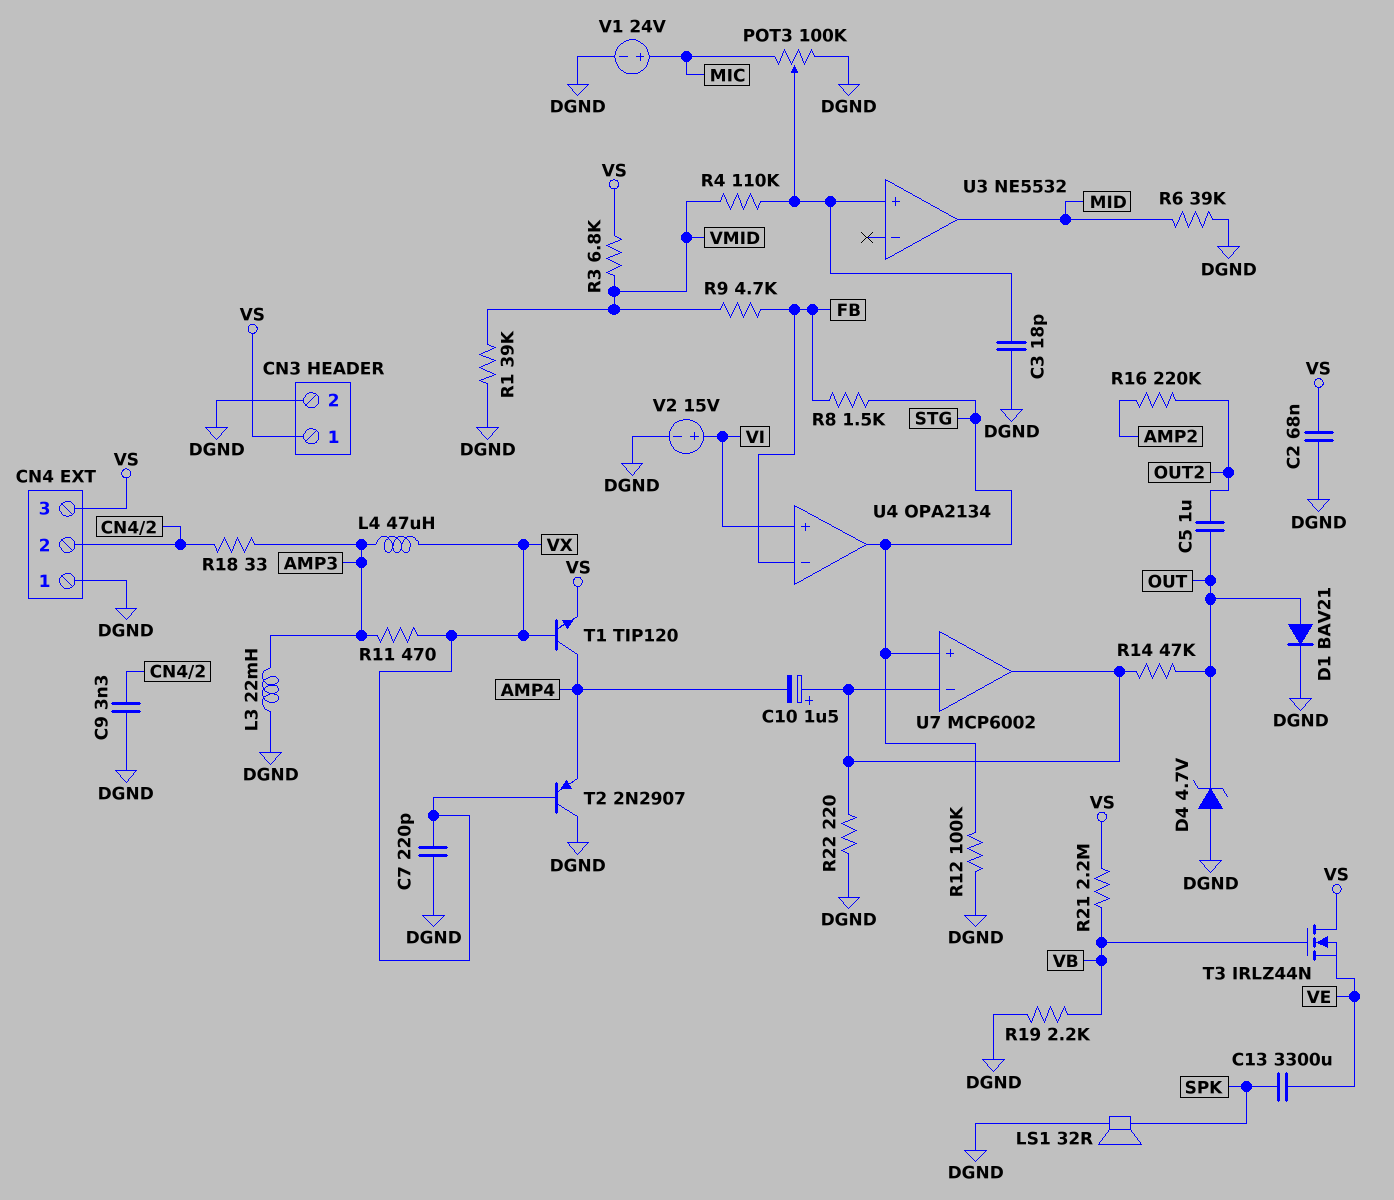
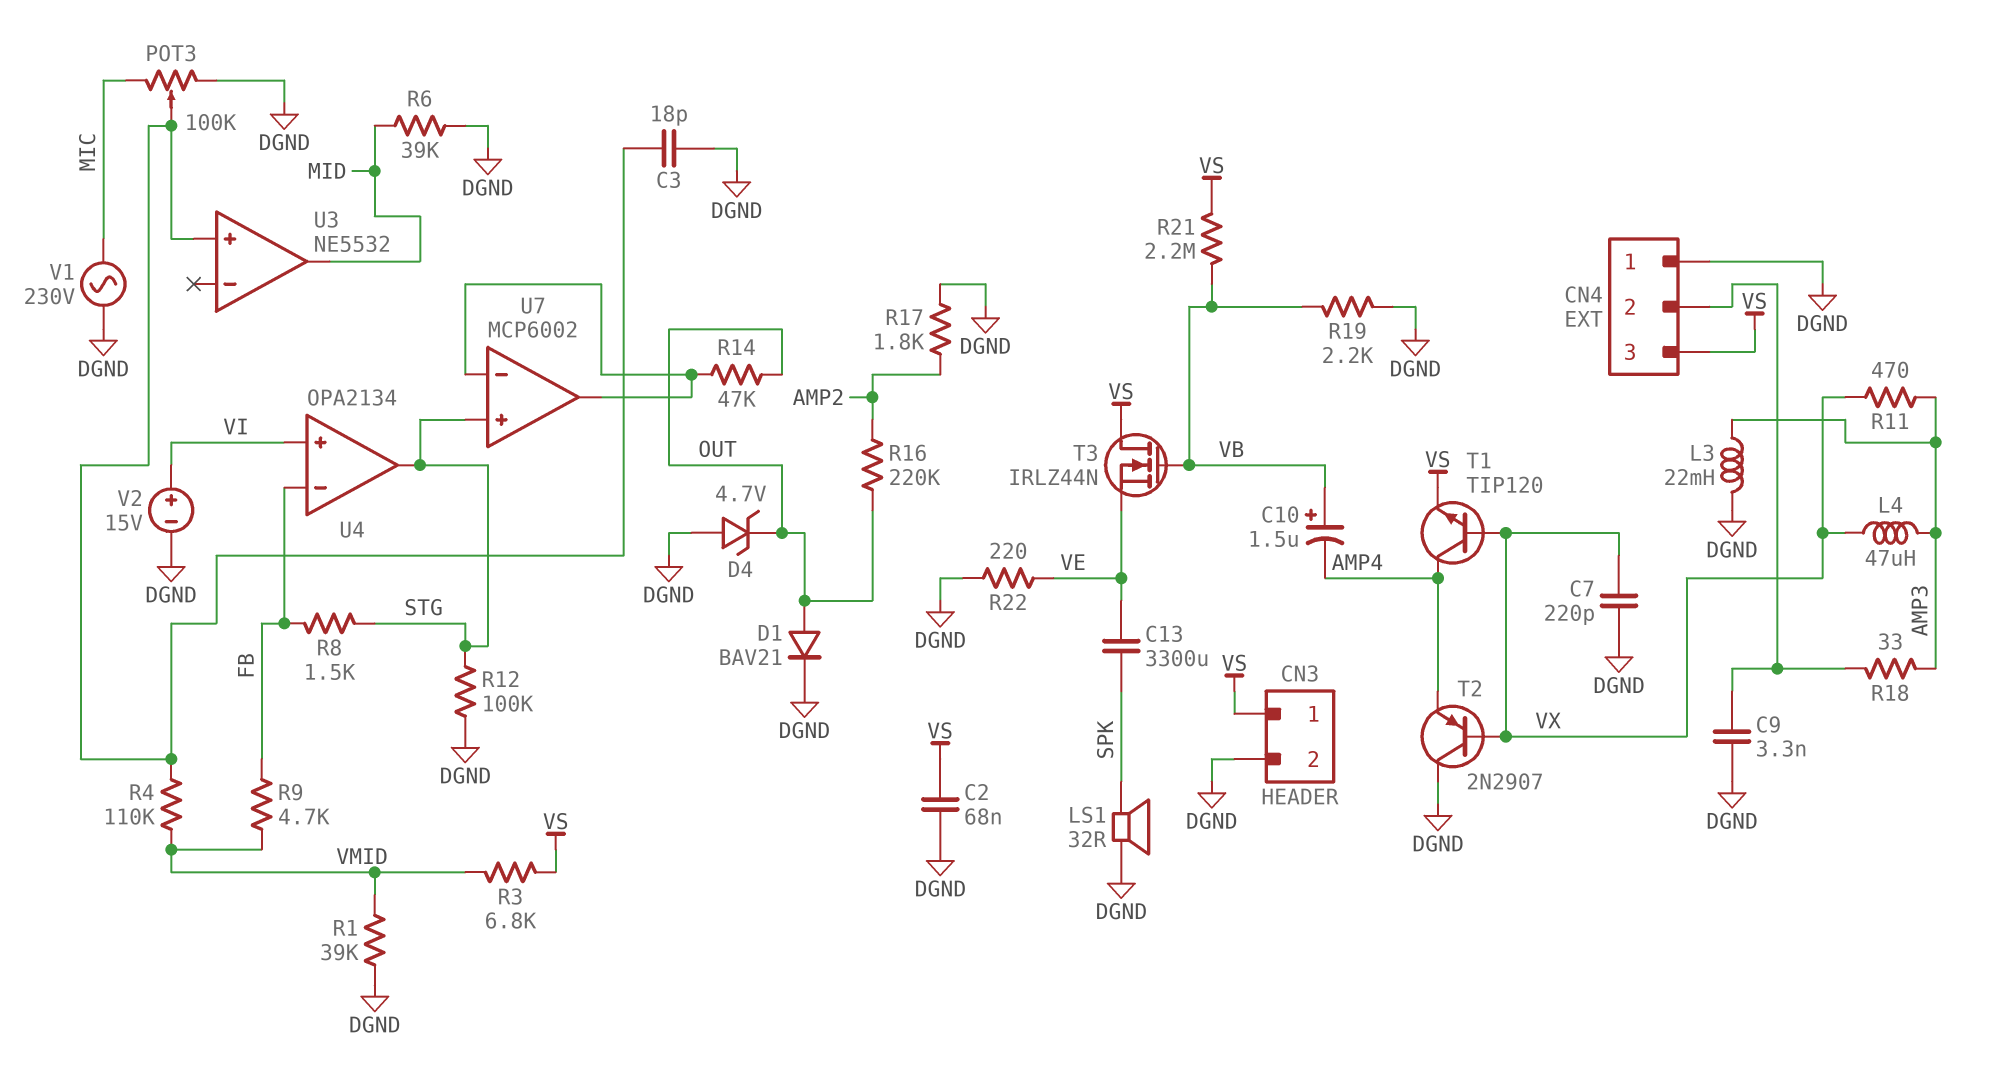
C5: 1uF (OUT, OUT2) -> none
C10: 1.5uF (plus U7/in-, minus AMP4) -> 1.5uF (plus VB, minus AMP4)
R16: 220k (AMP2, OUT2) -> 220k (AMP2, OUT)
R17: none -> 1.8k (AMP2, DGND)
R22: 220 (DGND, U7/in-) -> 220 (DGND, VE)
V1: 24V (plus MIC, minus DGND) -> AC 230V (DGND, MIC)

